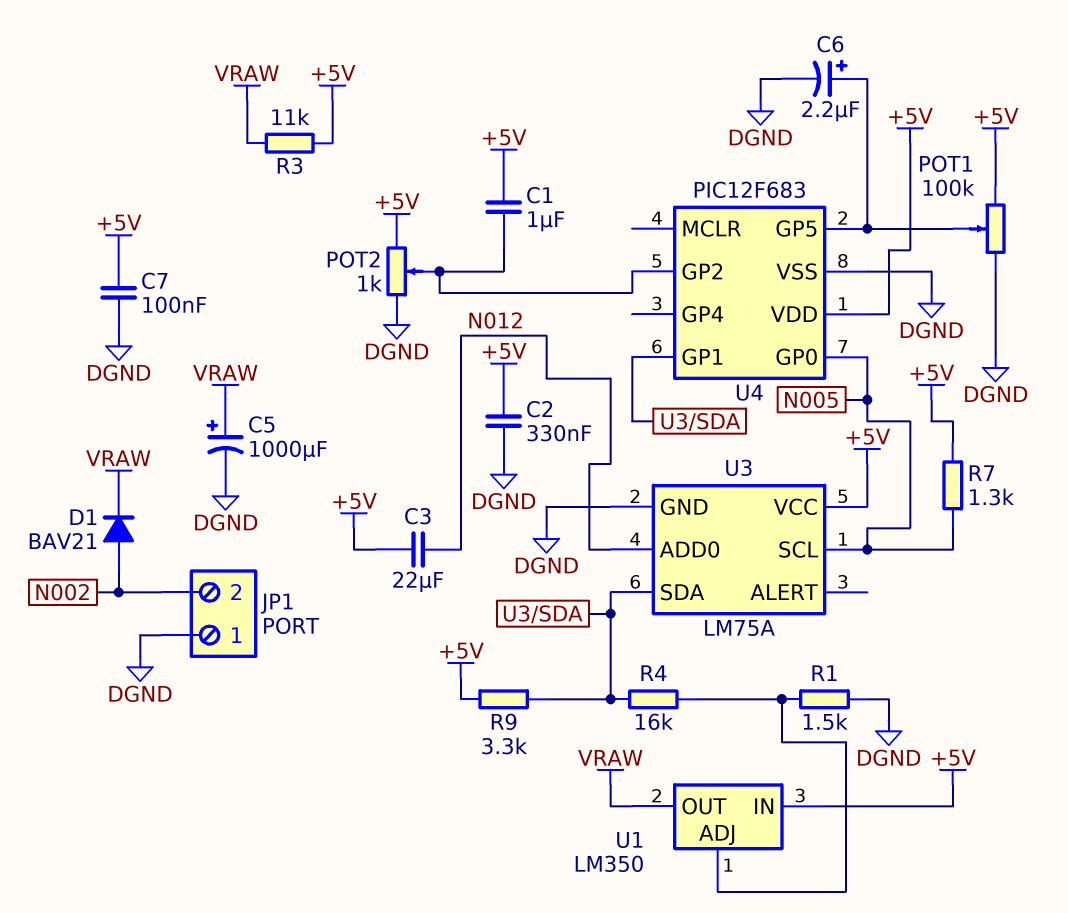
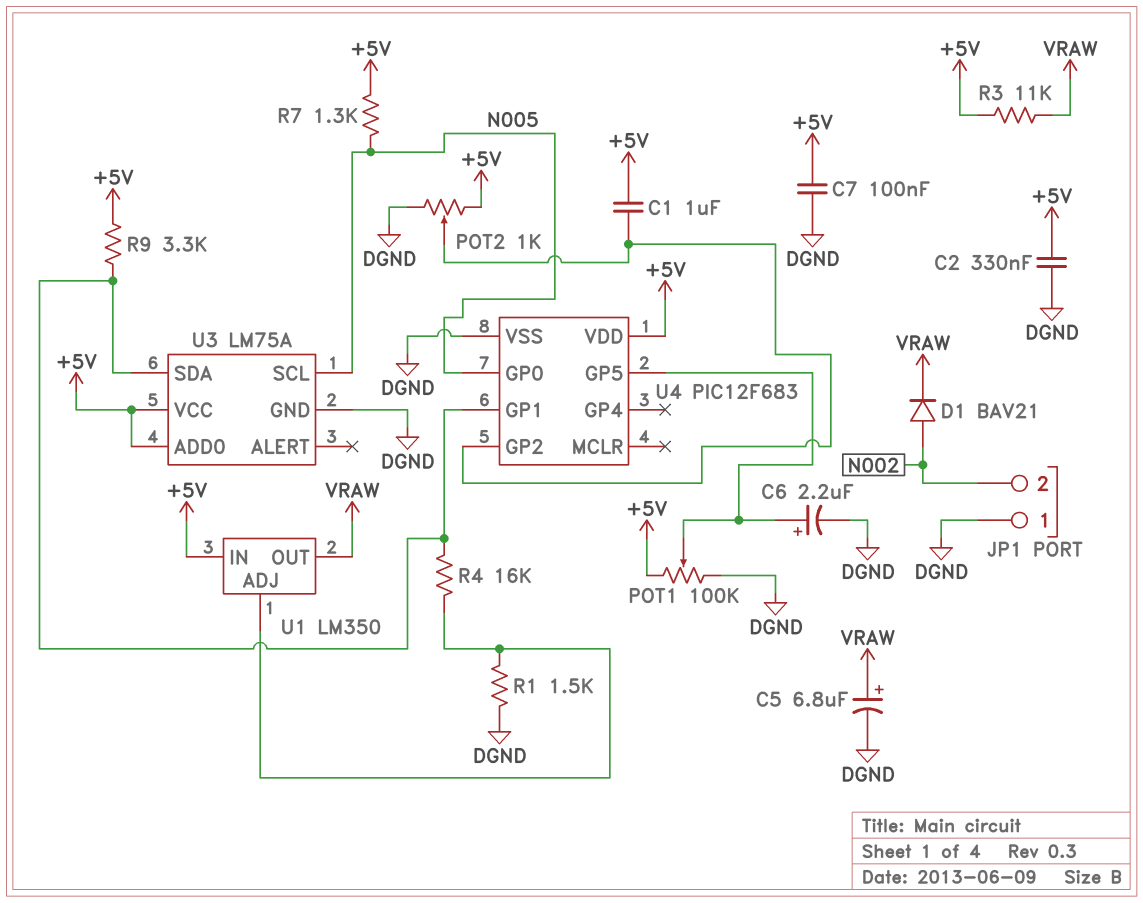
C3: 22uF (+5V, N012) -> none
C5: 1000uF (plus VRAW, minus DGND) -> 6.8uF (plus VRAW, minus DGND)
U3 pin ADD0: N012 -> +5V

